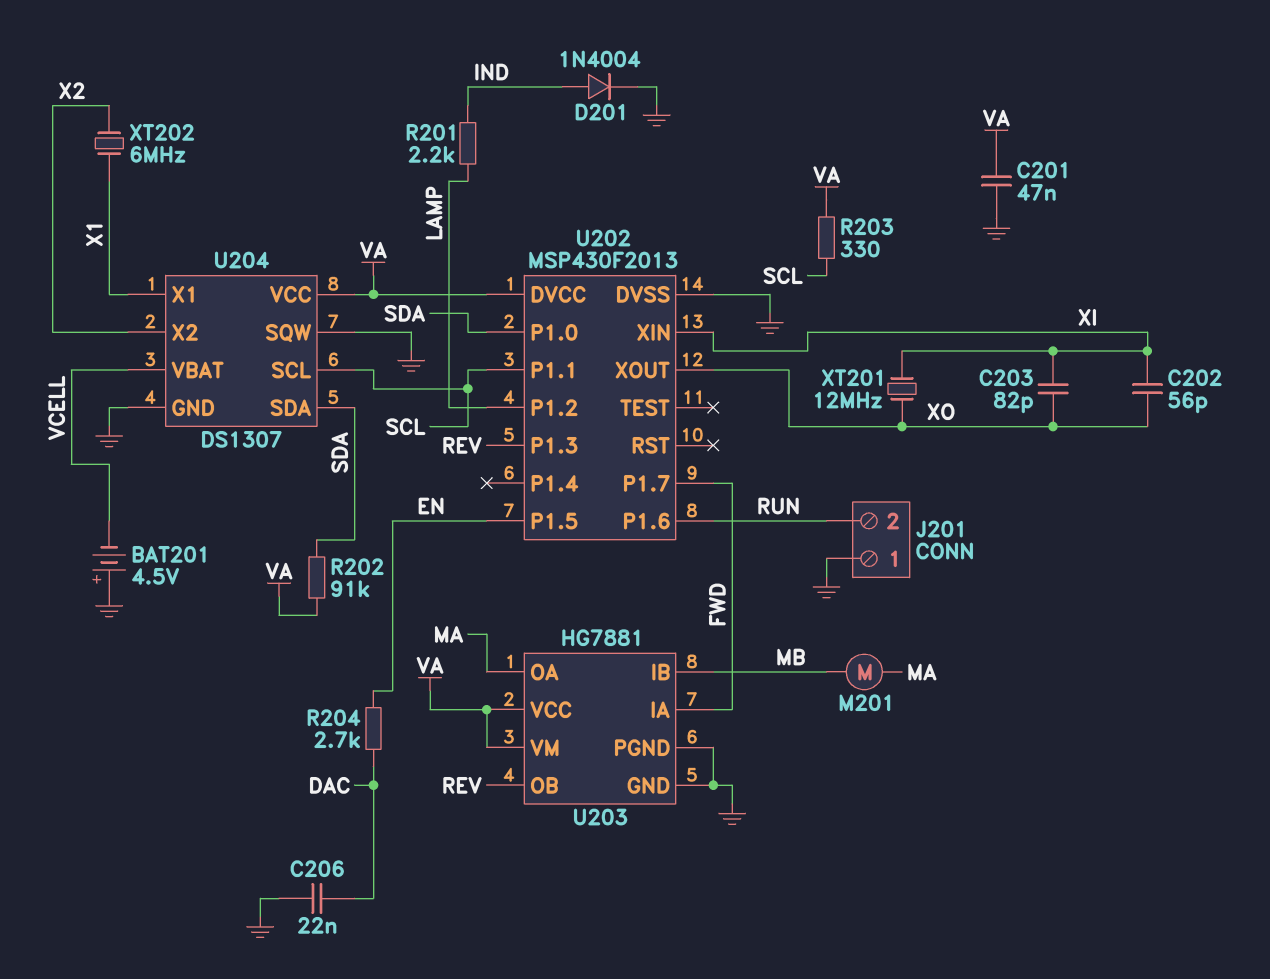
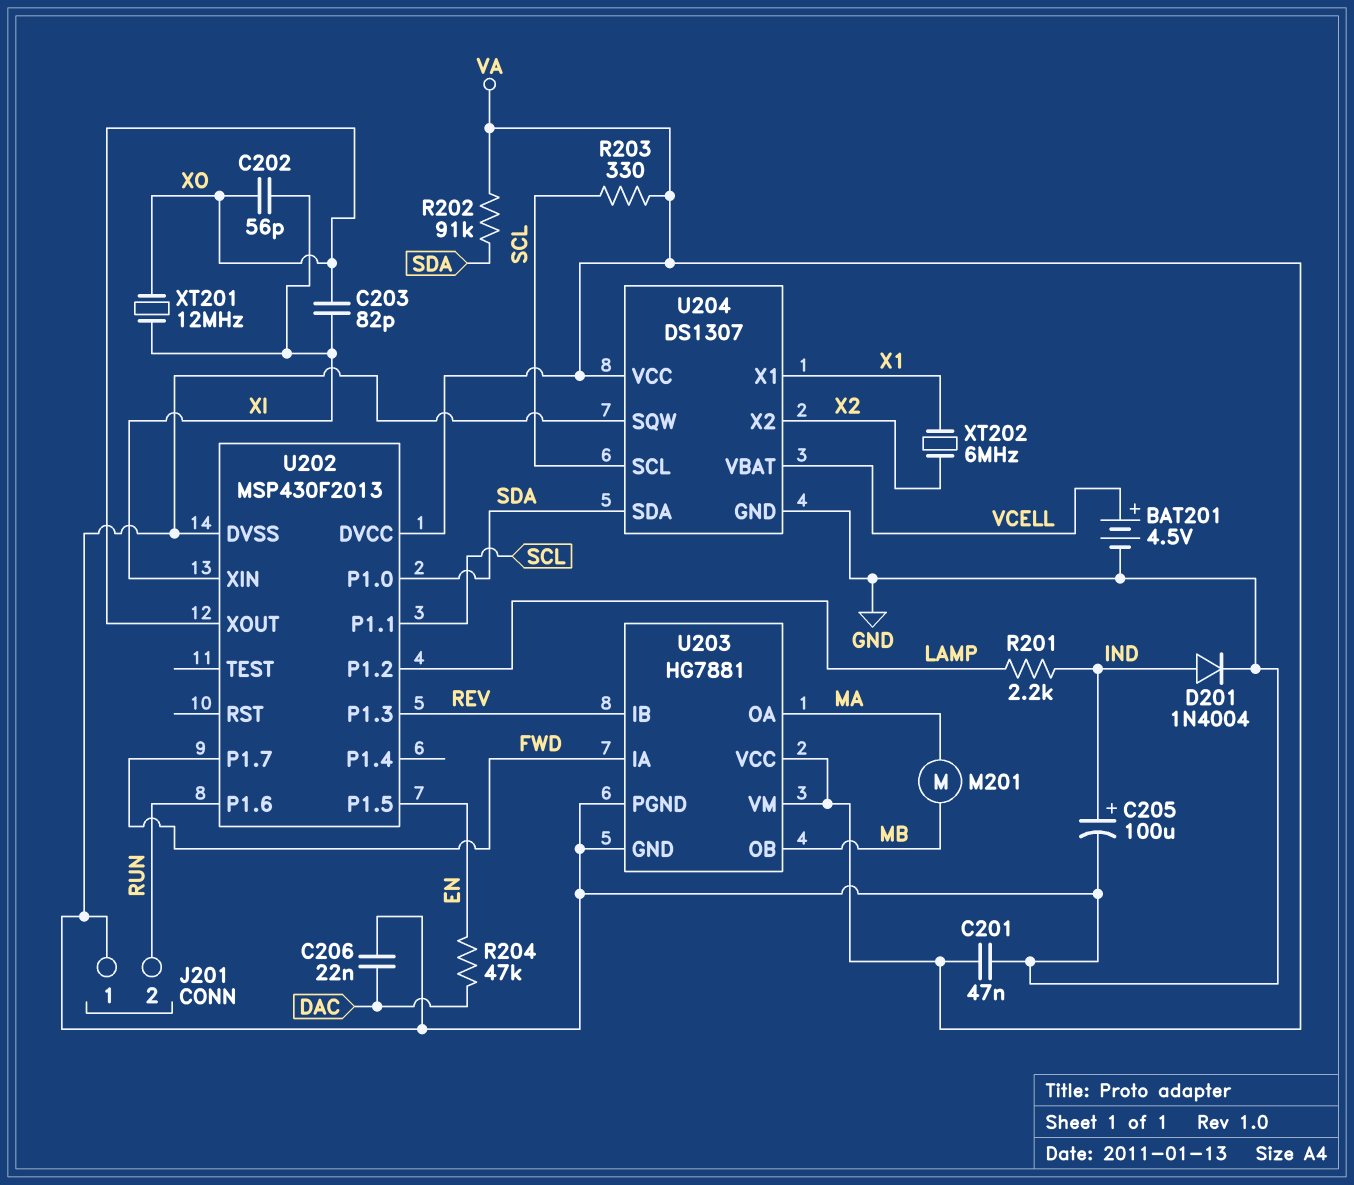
BAT201: 4.5V (plus GND, minus VCELL) -> 4.5V (plus VCELL, minus GND)
C205: none -> 100uF (plus IND, minus GND)
R204: 2.7k (DAC, EN) -> 47k (DAC, EN)
U203 pin IB: MB -> REV
U203 pin OB: REV -> MB

